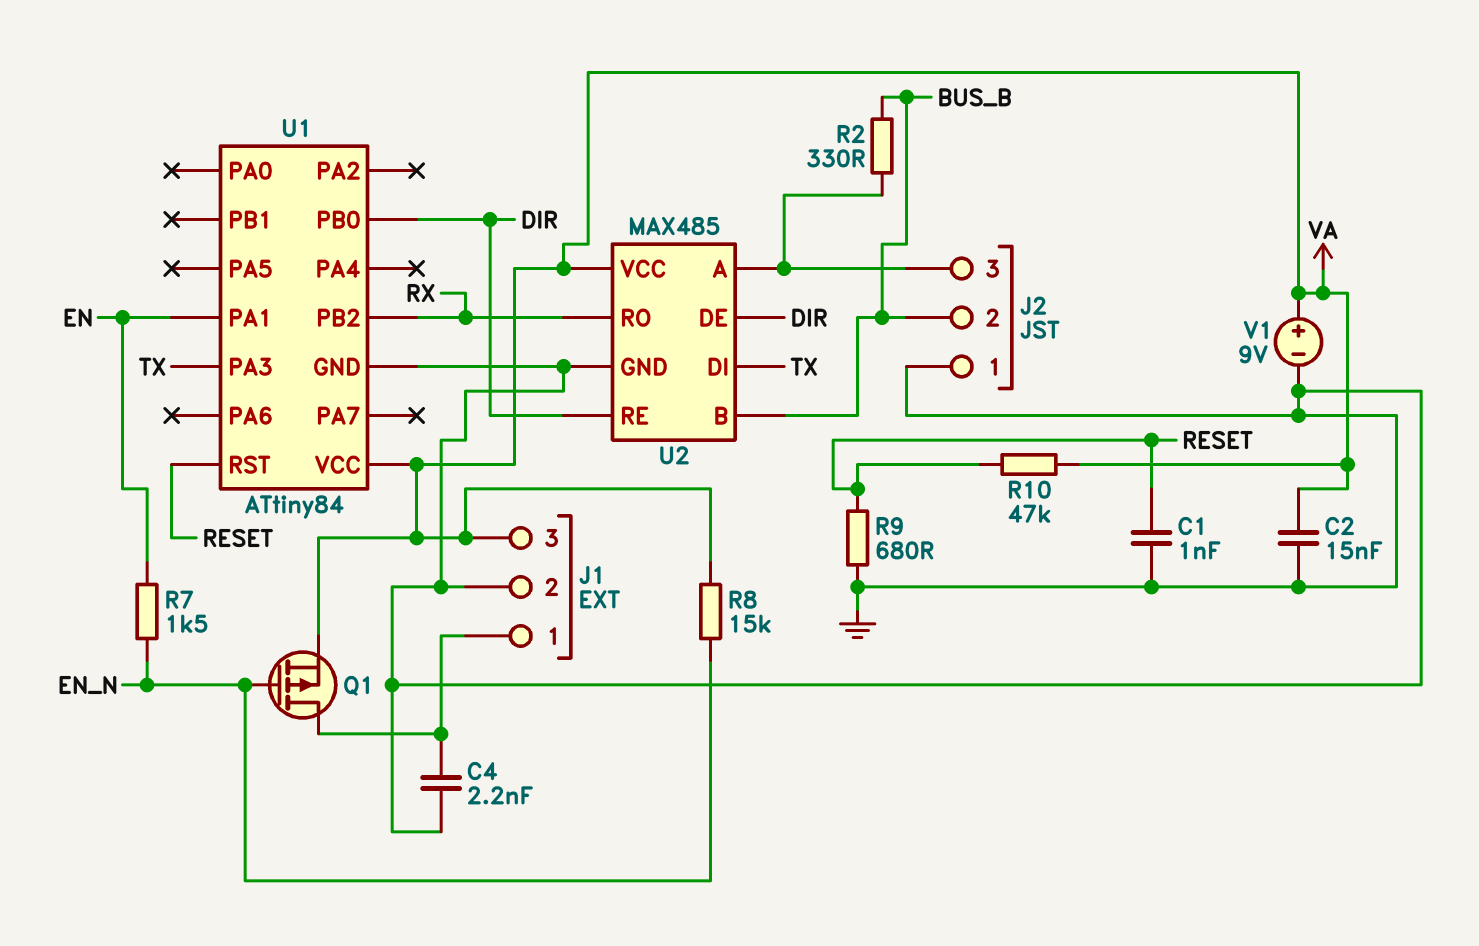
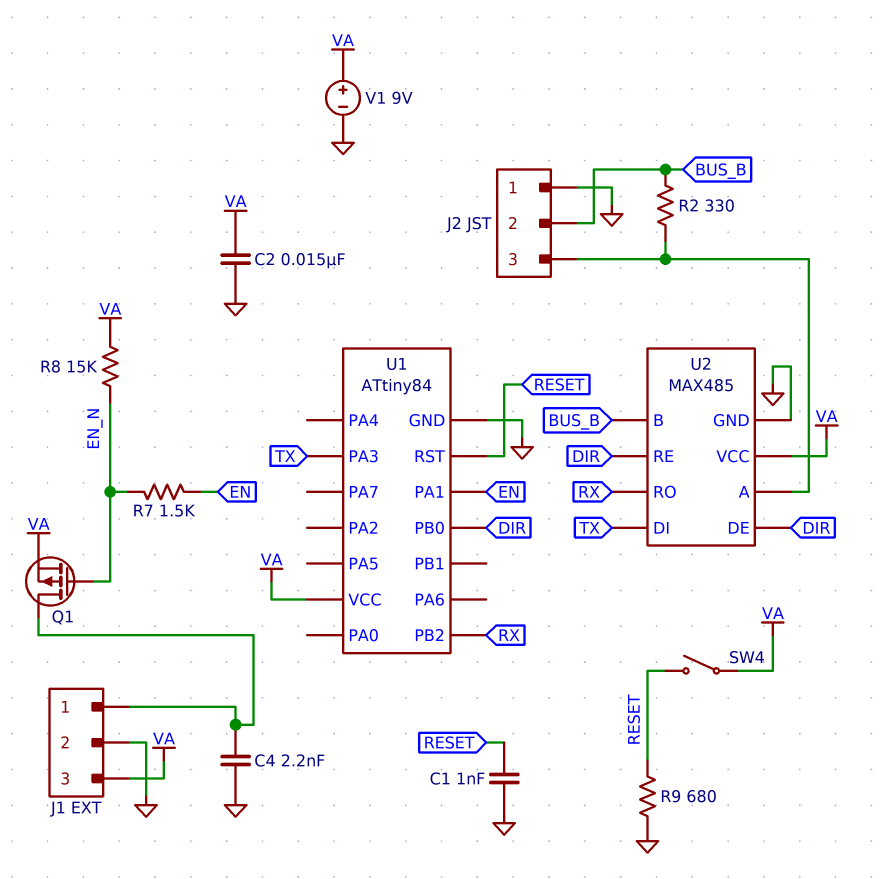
R10: 47k (RESET, VA) -> none
SW4: none -> switch (RESET, VA)

